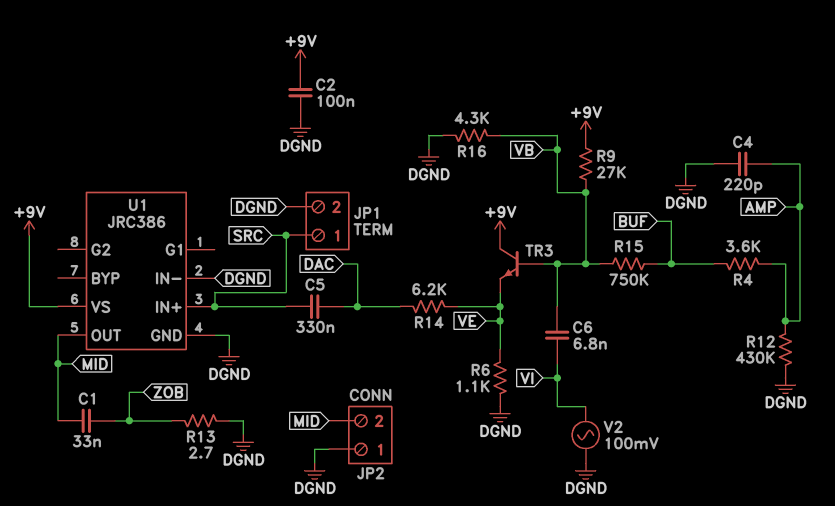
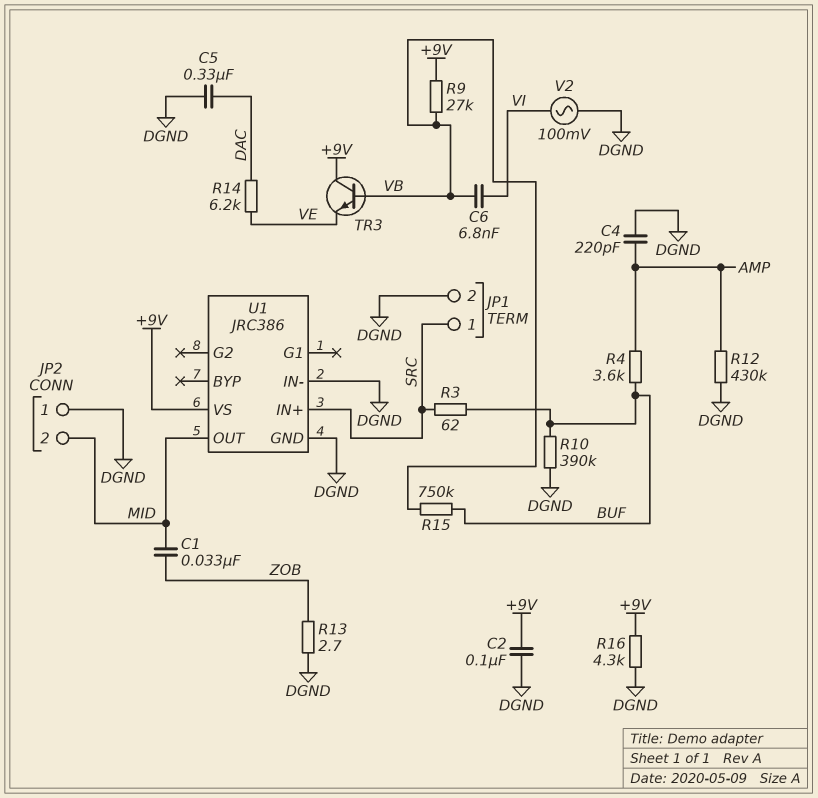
C5: 330nF (DAC, SRC) -> 330nF (DAC, DGND)
R3: none -> 62 (BUF, SRC)
R6: 1.1k (DGND, VE) -> none
R10: none -> 390k (BUF, DGND)
R16: 4.3k (DGND, VB) -> 4.3k (+9V, DGND)

